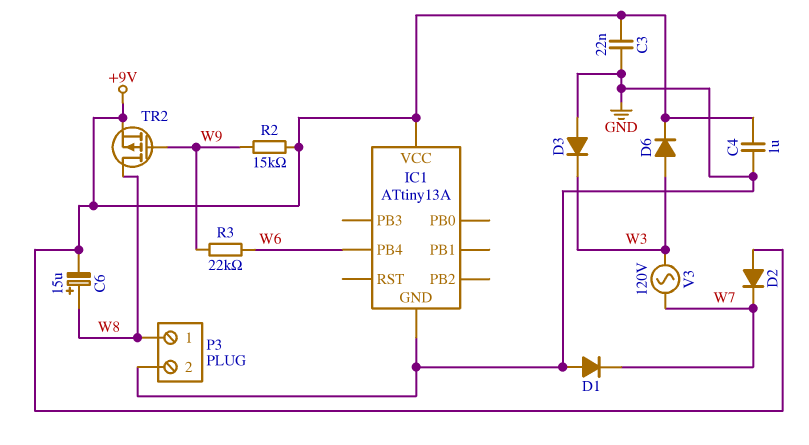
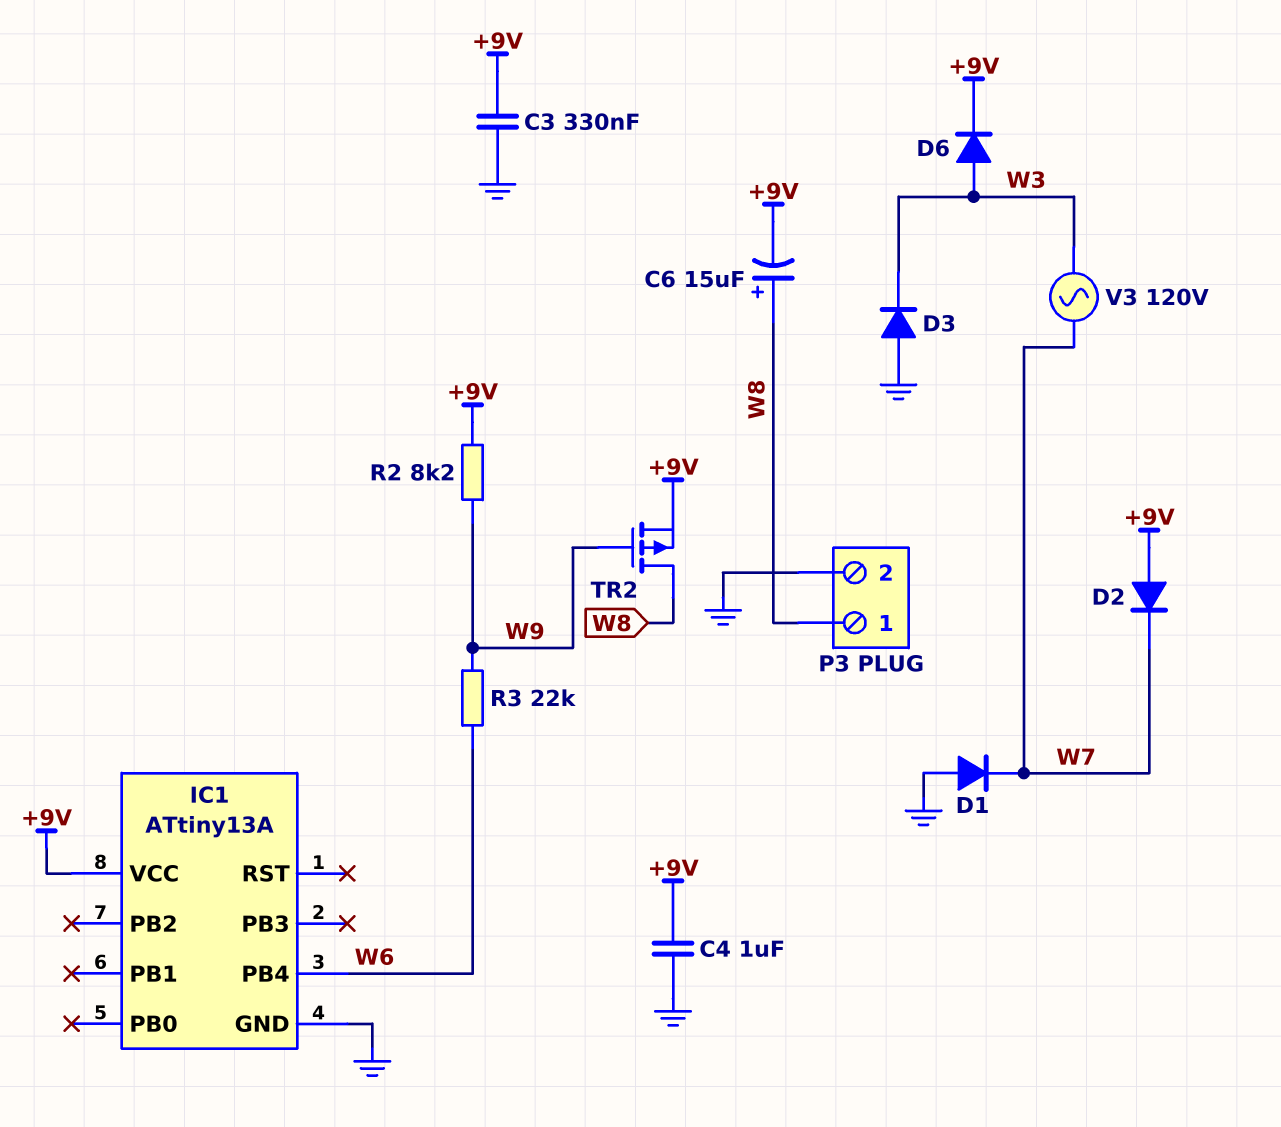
C3: 22nF (+9V, GND) -> 330nF (+9V, GND)
R2: 15k (+9V, W9) -> 8.2k (+9V, W9)

